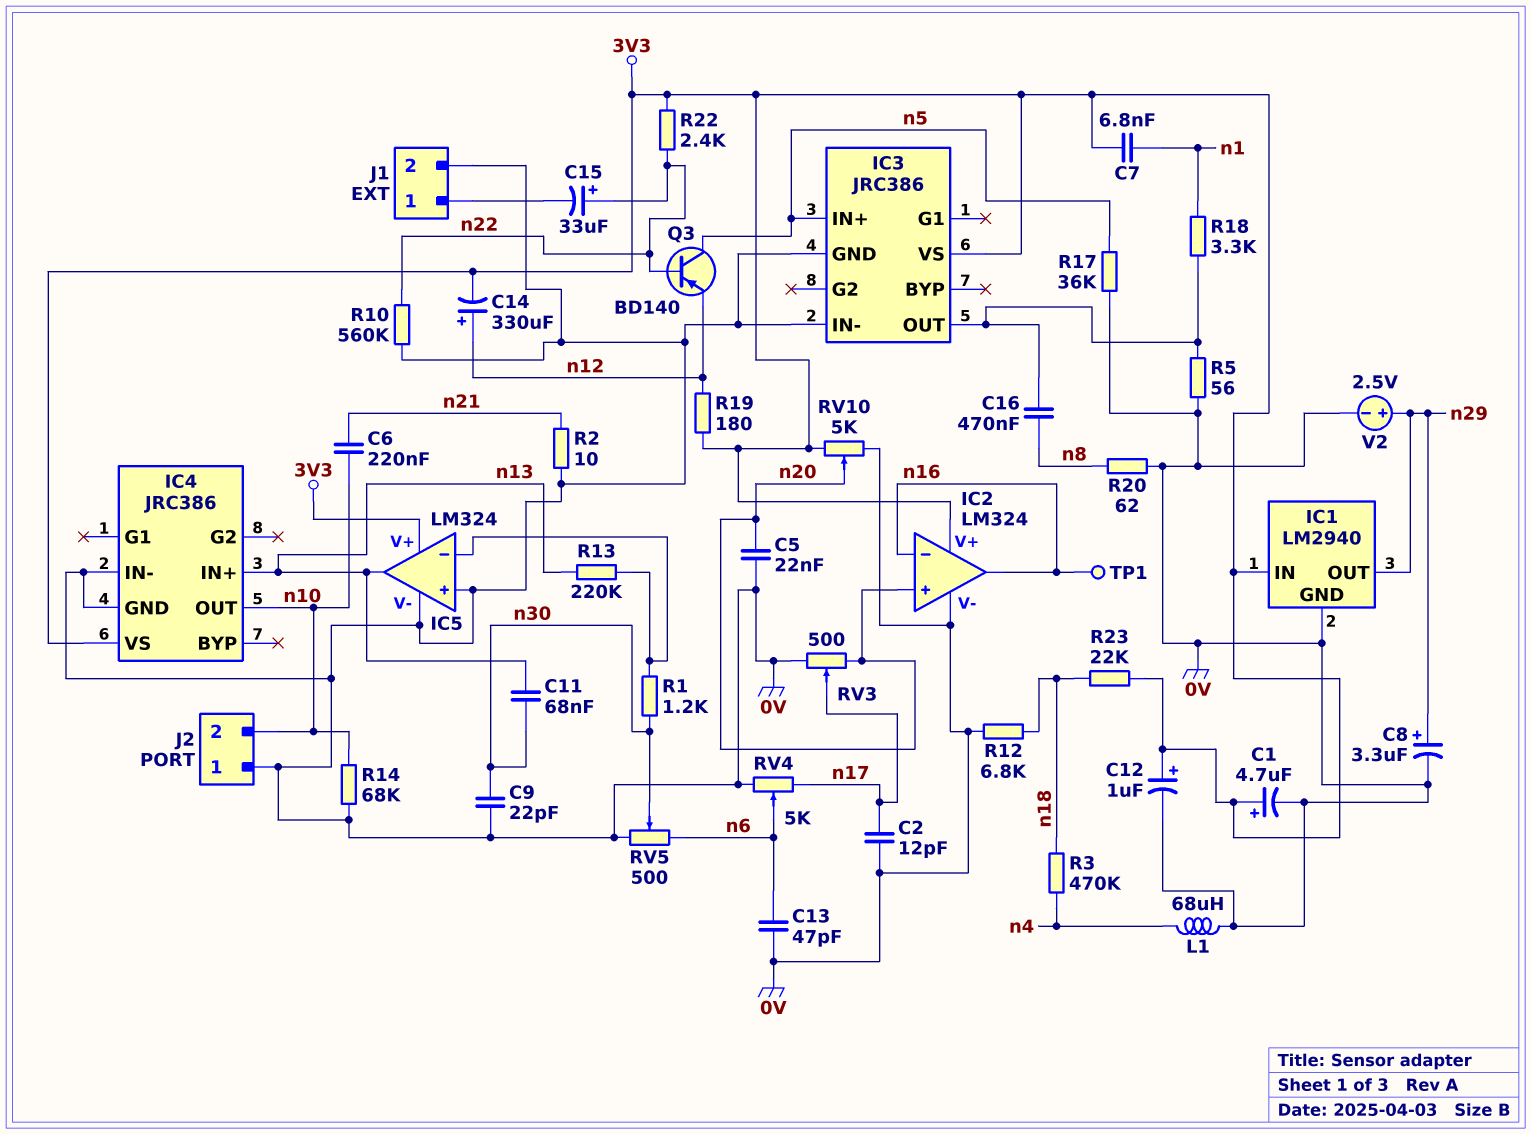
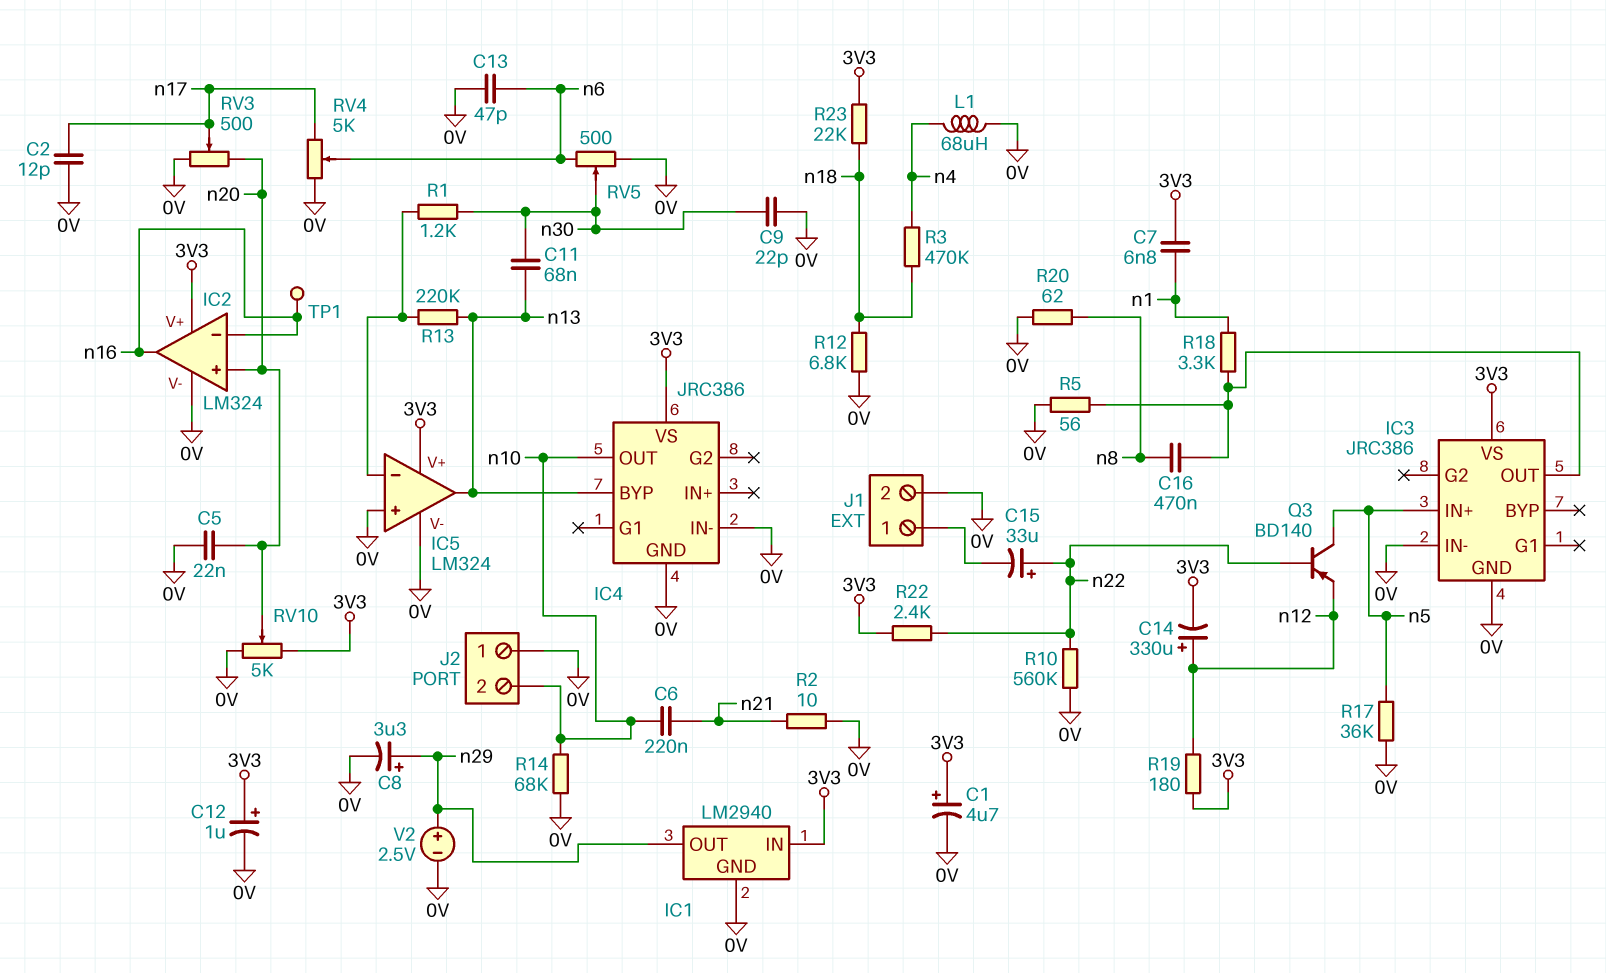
IC4 pin BYP: none -> n13
IC4 pin IN+: n13 -> none

